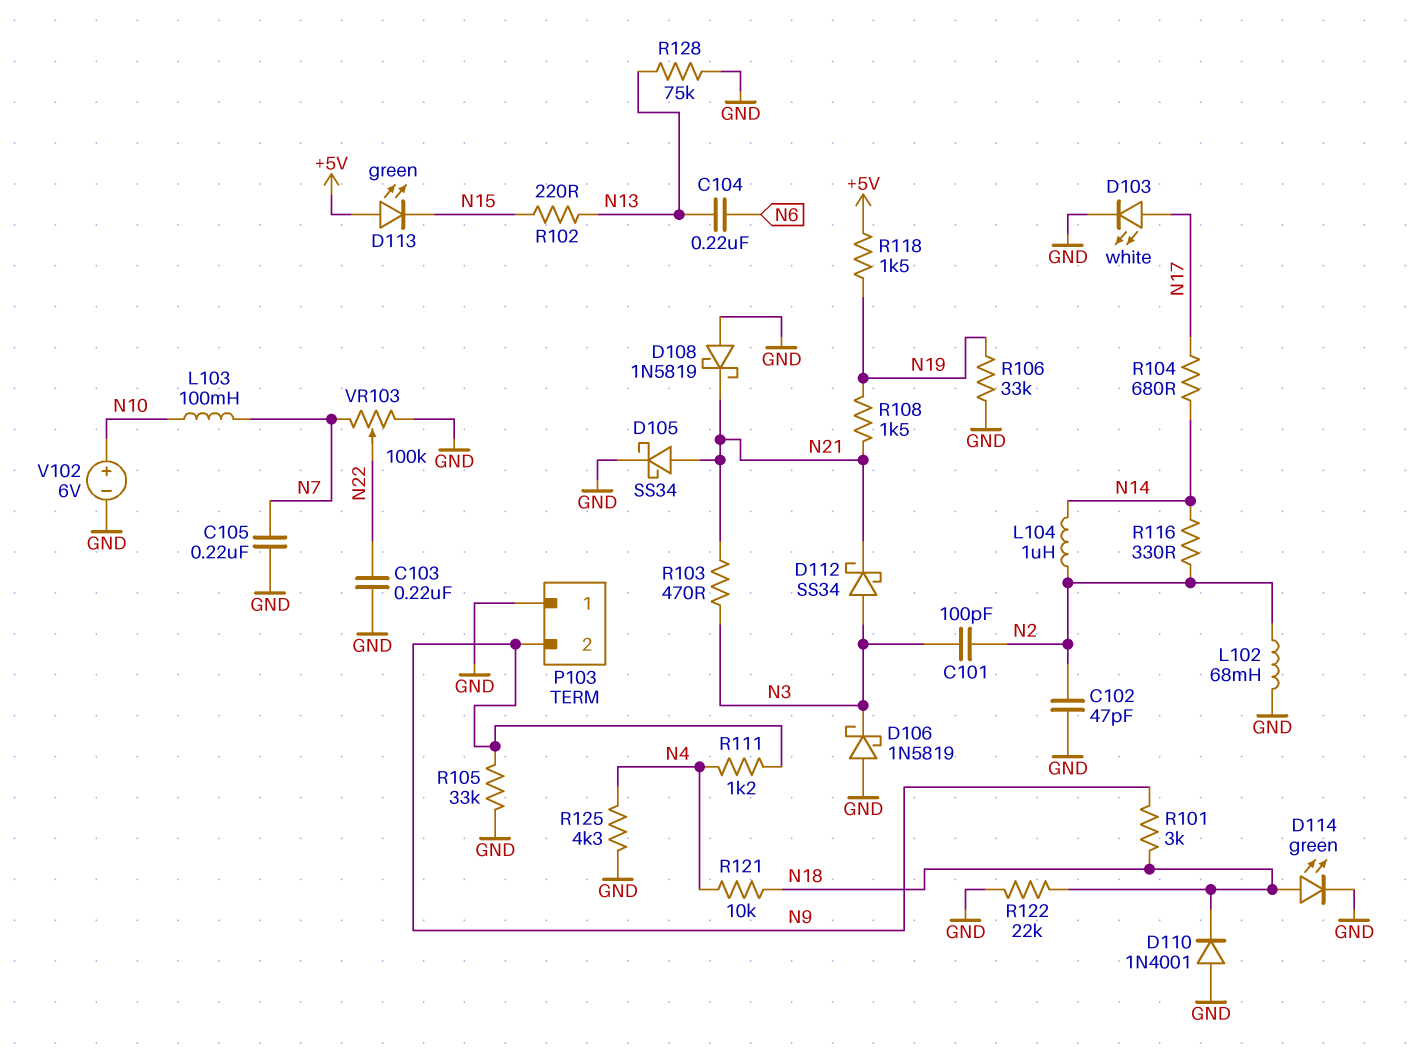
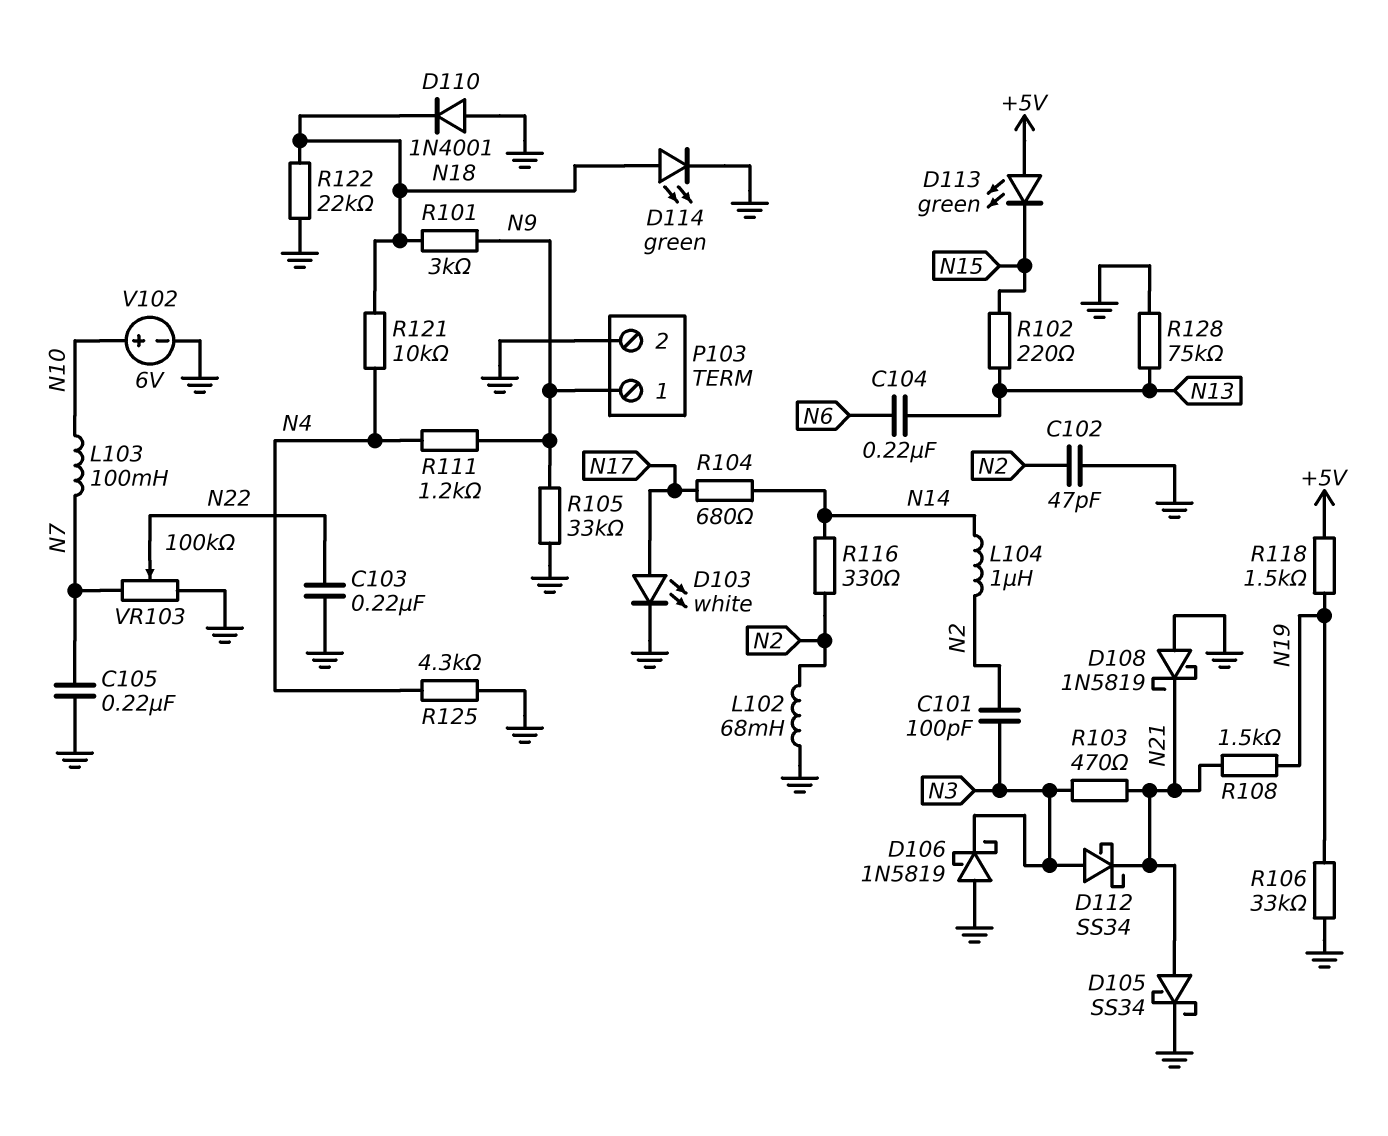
P103 pin 1: GND -> N9
P103 pin 2: N9 -> GND

